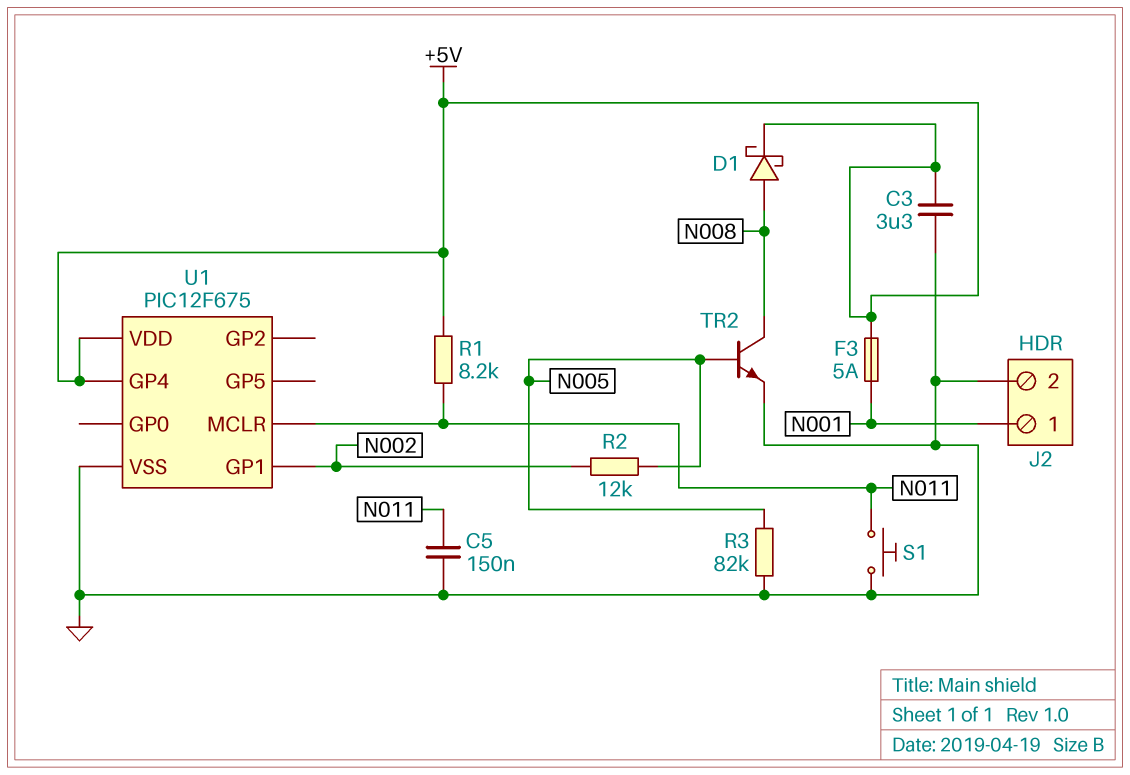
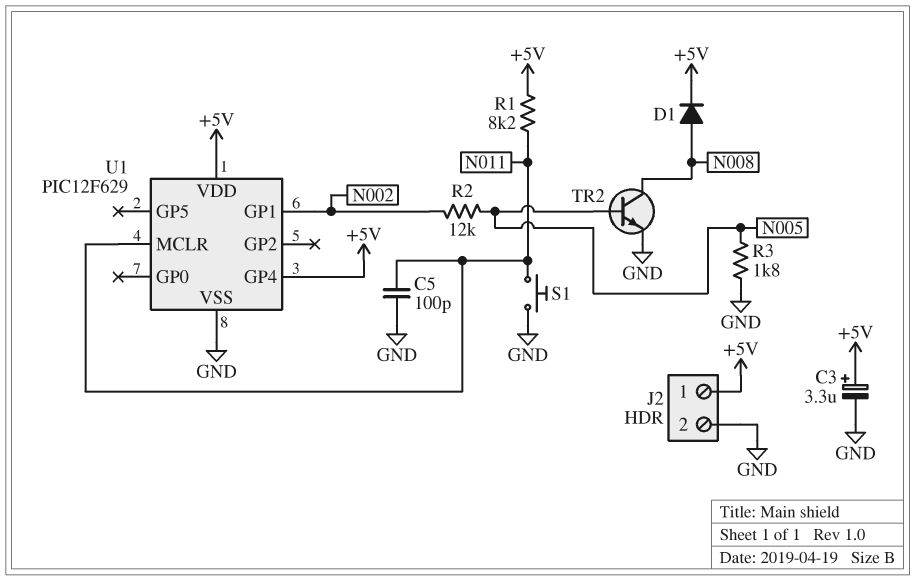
C3: 3.3uF (+5V, GND) -> 3.3uF (plus +5V, minus GND)
C5: 150nF (GND, N011) -> 100pF (GND, N011)
D1: schottky (A N008, K +5V) -> diode (A N008, K +5V)
F3: 5A (+5V, N001) -> none
J2 pin 1: N001 -> +5V
R3: 82k (GND, N005) -> 1.8k (GND, N005)
U1: PIC12F675 -> PIC12F629

